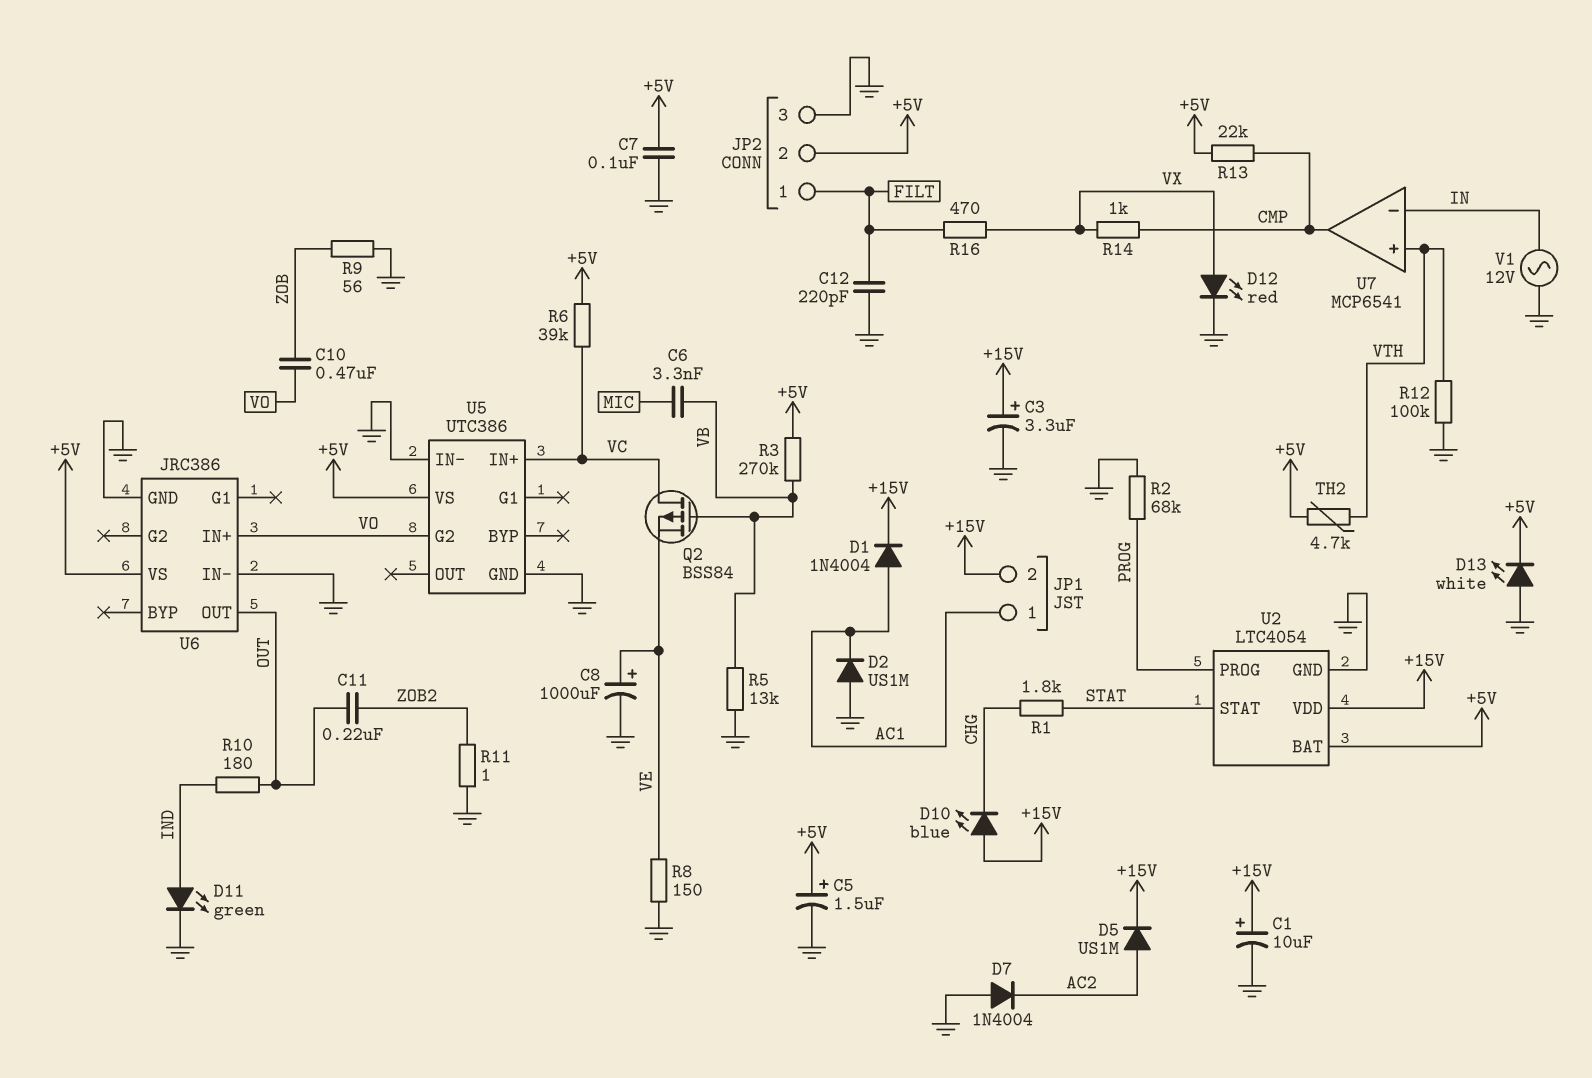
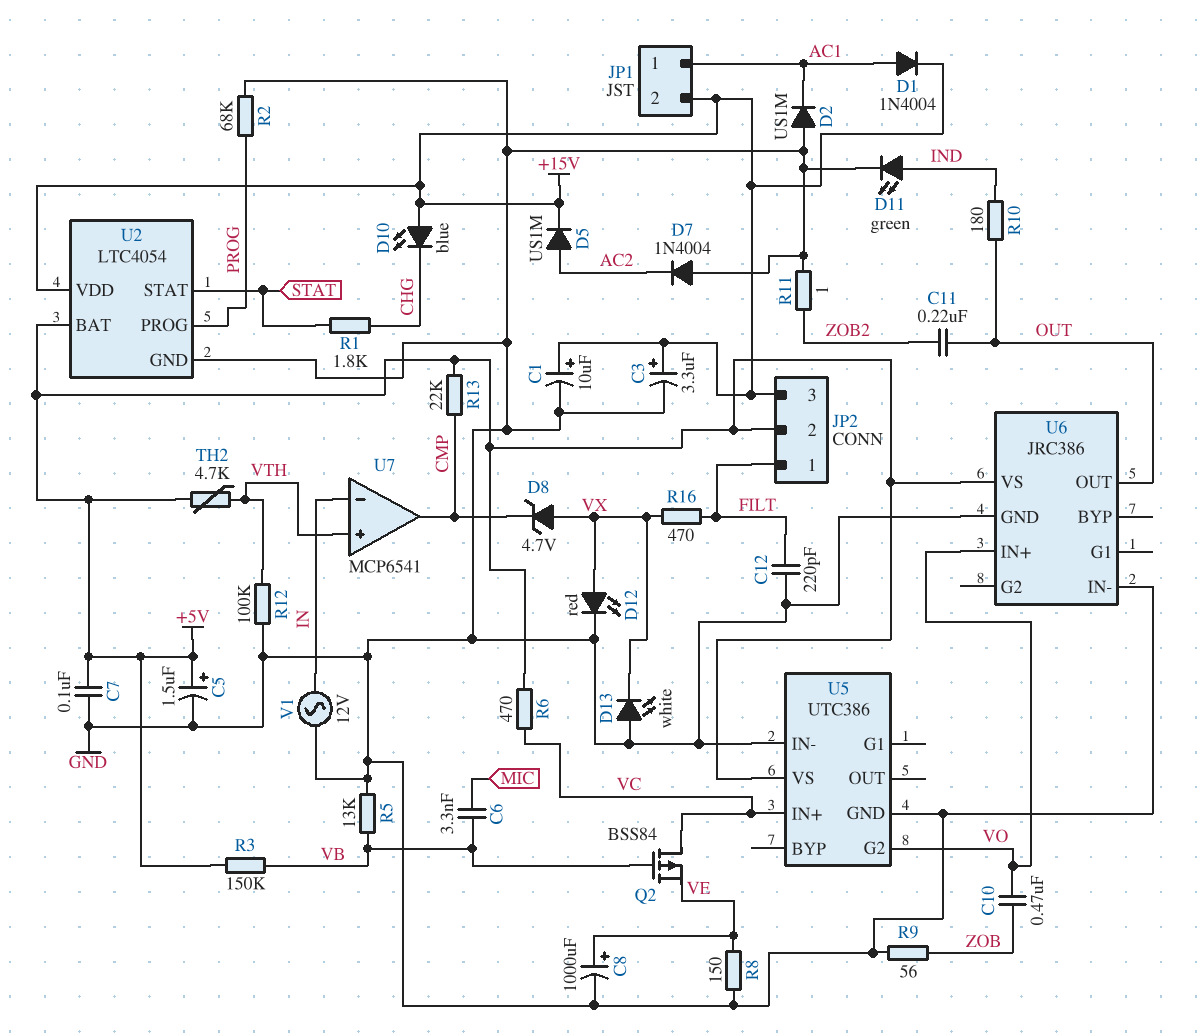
D8: none -> zener 4.7V (A VX, K CMP)
D13: LED white (A GND, K +5V) -> LED white (A GND, K VX)
JP2 pin 3: GND -> +15V
R3: 270k (+5V, VB) -> 150k (+5V, VB)
R6: 39k (+5V, VC) -> 470 (+5V, VC)
R14: 1k (CMP, VX) -> none

